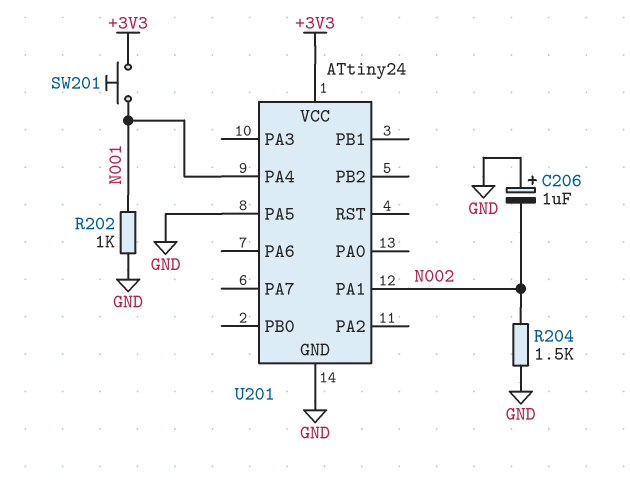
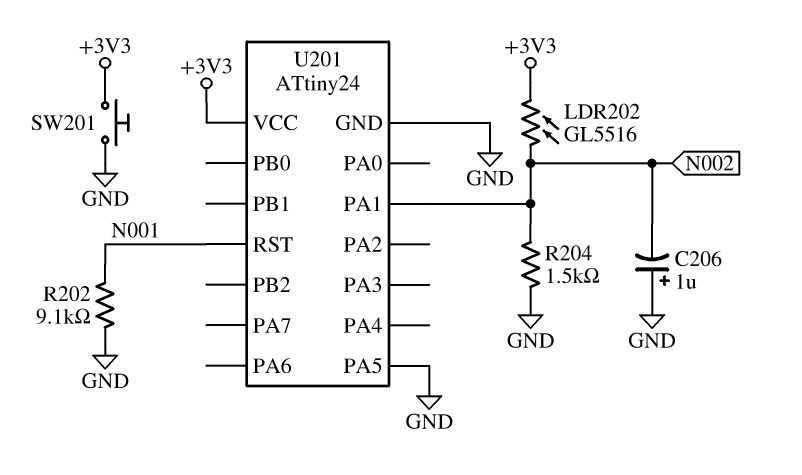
LDR202: none -> GL5516 (+3V3, N002)
R202: 1k (GND, N001) -> 9.1k (GND, N001)
SW201: button (+3V3, N001) -> button (+3V3, GND)
U201 pin PA4: N001 -> none
U201 pin RST: none -> N001

